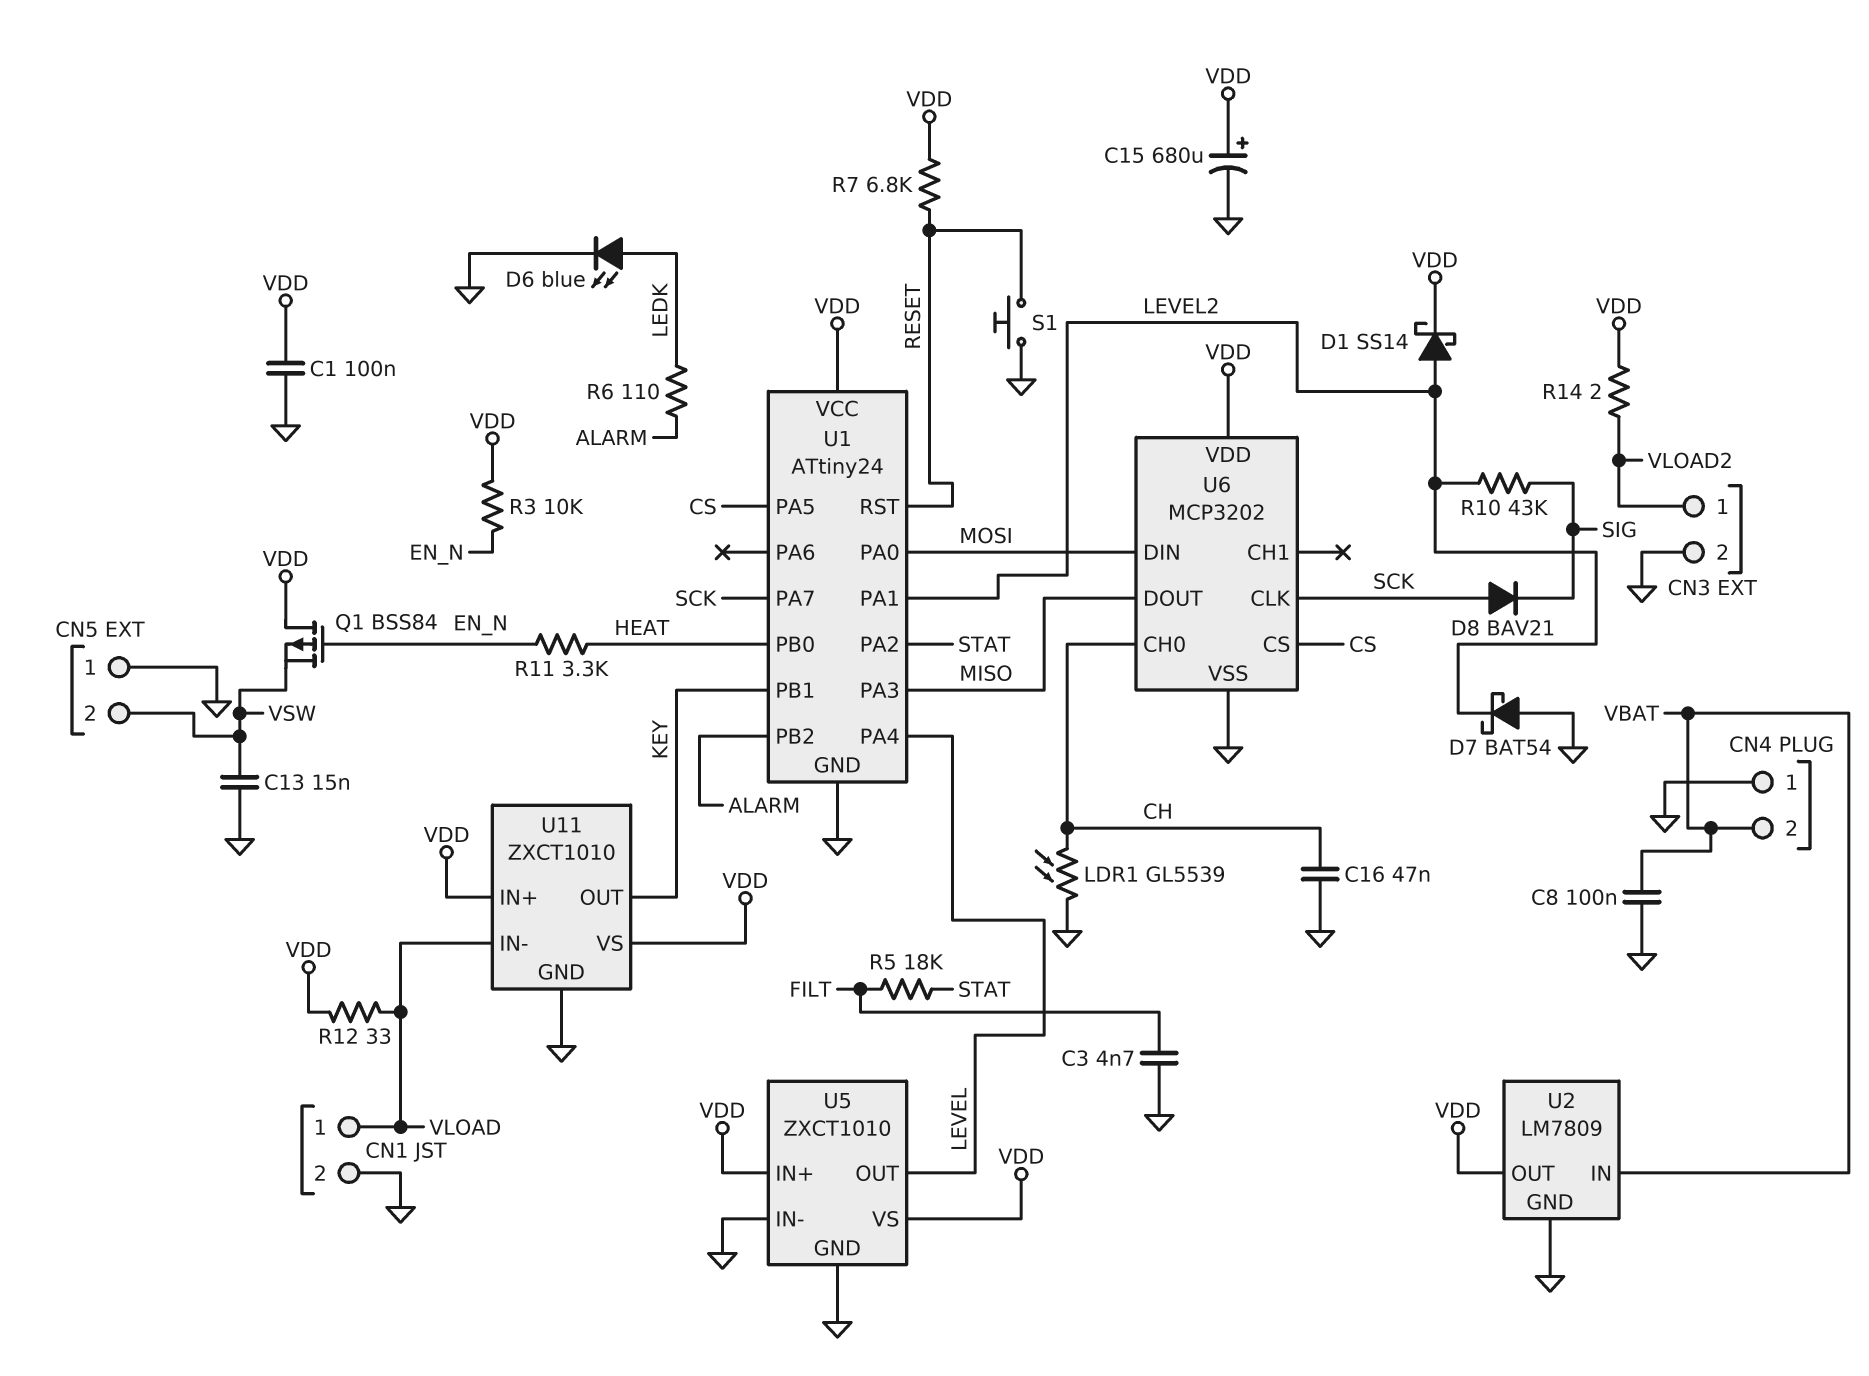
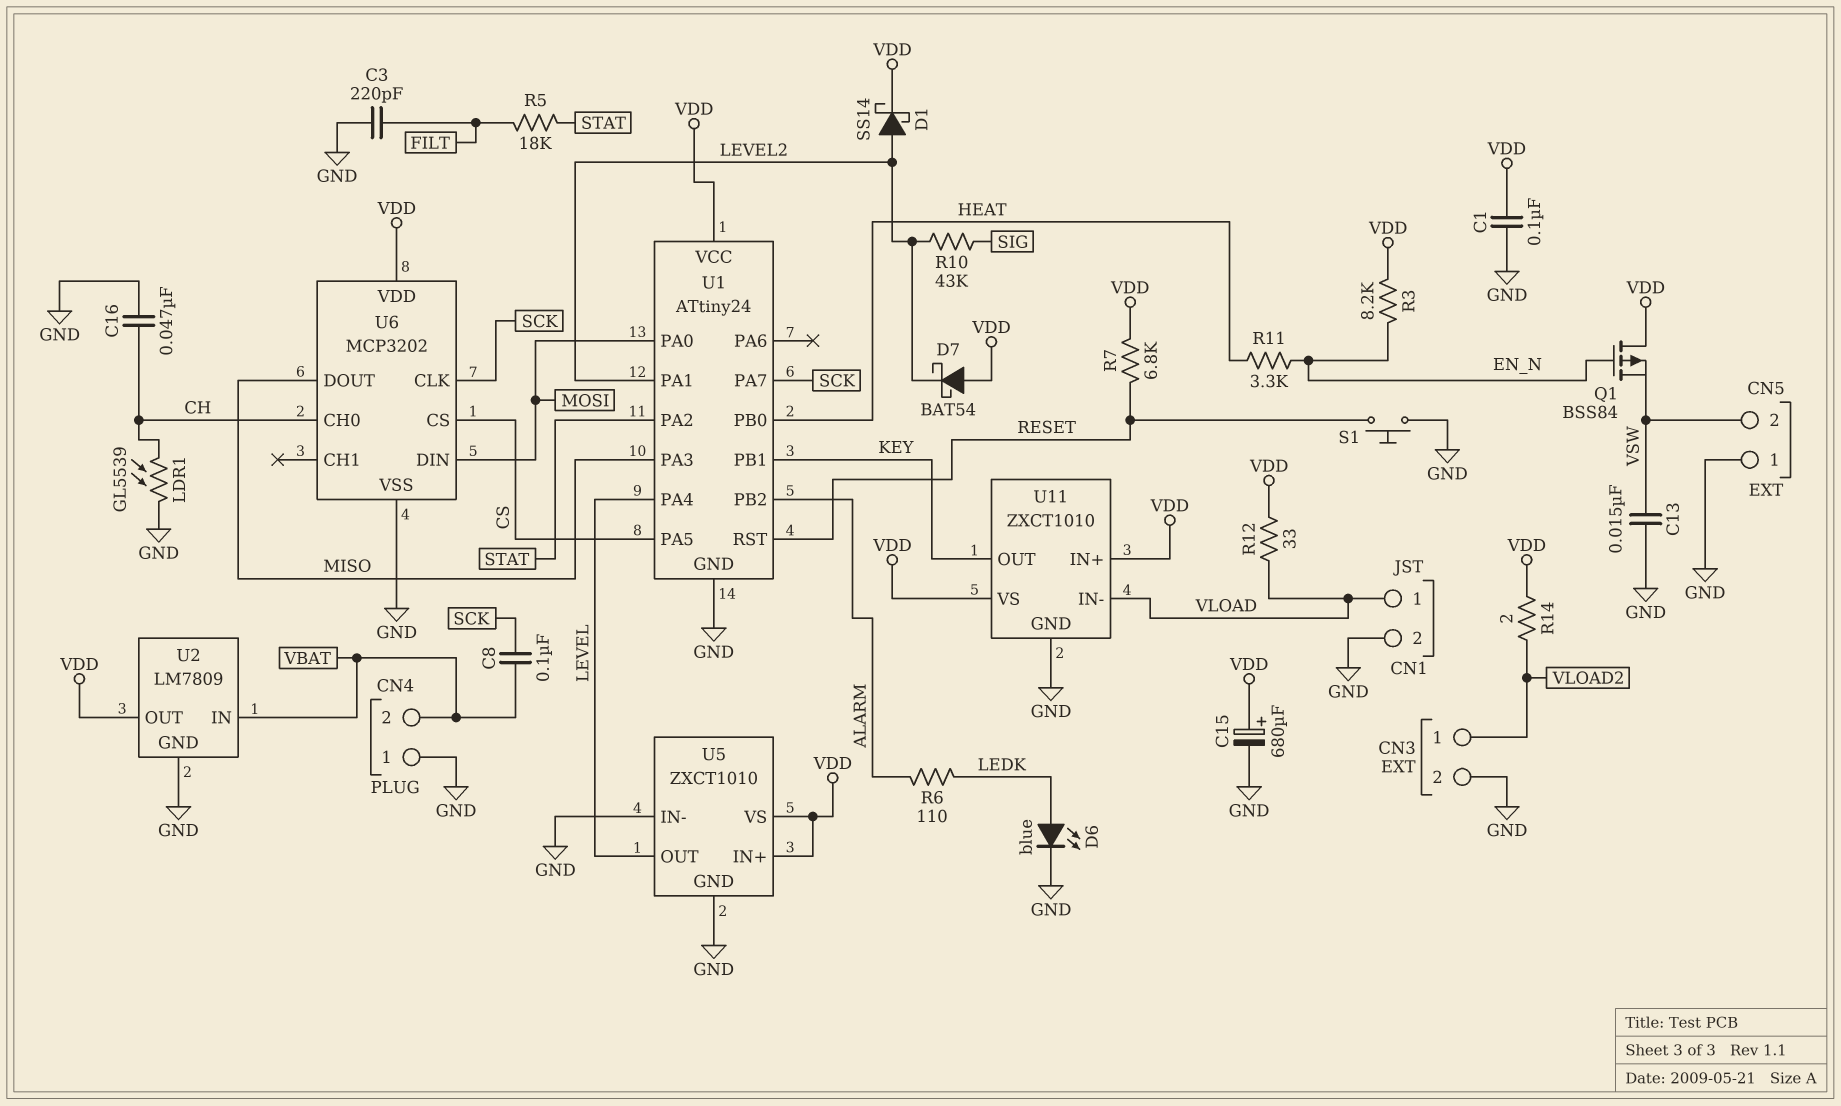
C3: 4.7nF (FILT, GND) -> 220pF (FILT, GND)
C8: 100nF (GND, VBAT) -> 100nF (SCK, VBAT)
D7: schottky BAT54 (A GND, K LEVEL2) -> schottky BAT54 (A VDD, K LEVEL2)
D8: diode BAV21 (A SCK, K SIG) -> none
R3: 10k (EN_N, VDD) -> 8.2k (EN_N, VDD)

